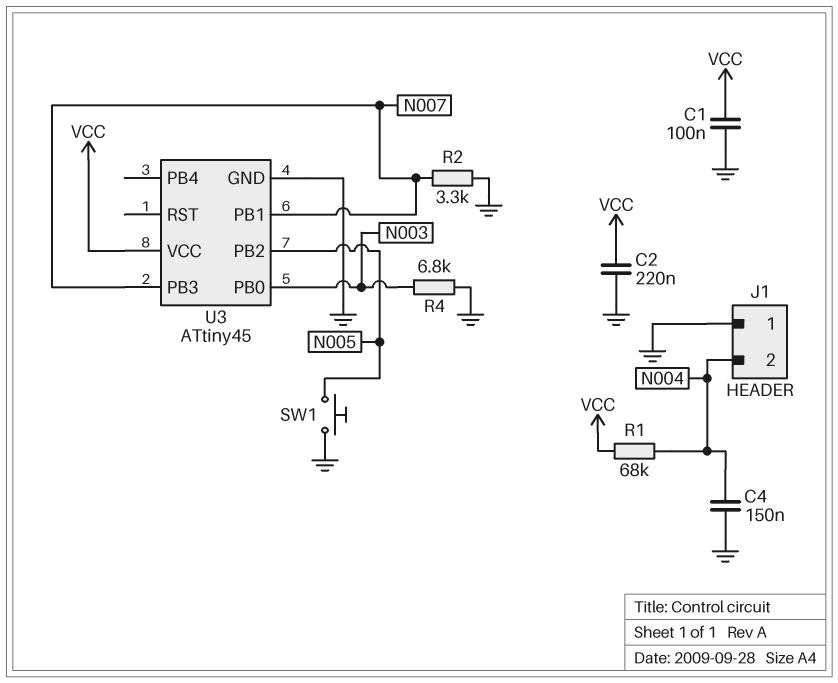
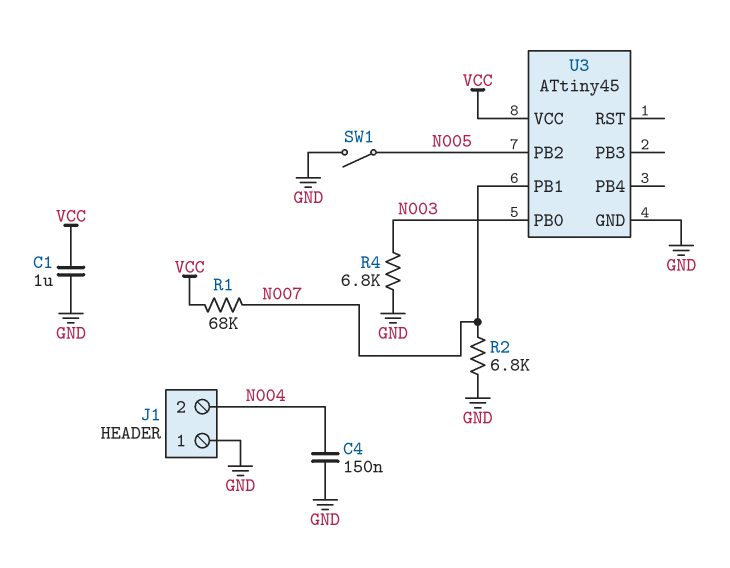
C1: 100nF (GND, VCC) -> 1uF (GND, VCC)
C2: 220nF (GND, VCC) -> none
R1: 68k (N004, VCC) -> 68k (N007, VCC)
R2: 3.3k (GND, N007) -> 6.8k (GND, N007)
SW1: button (GND, N005) -> switch (GND, N005)
U3 pin PB3: N007 -> none

